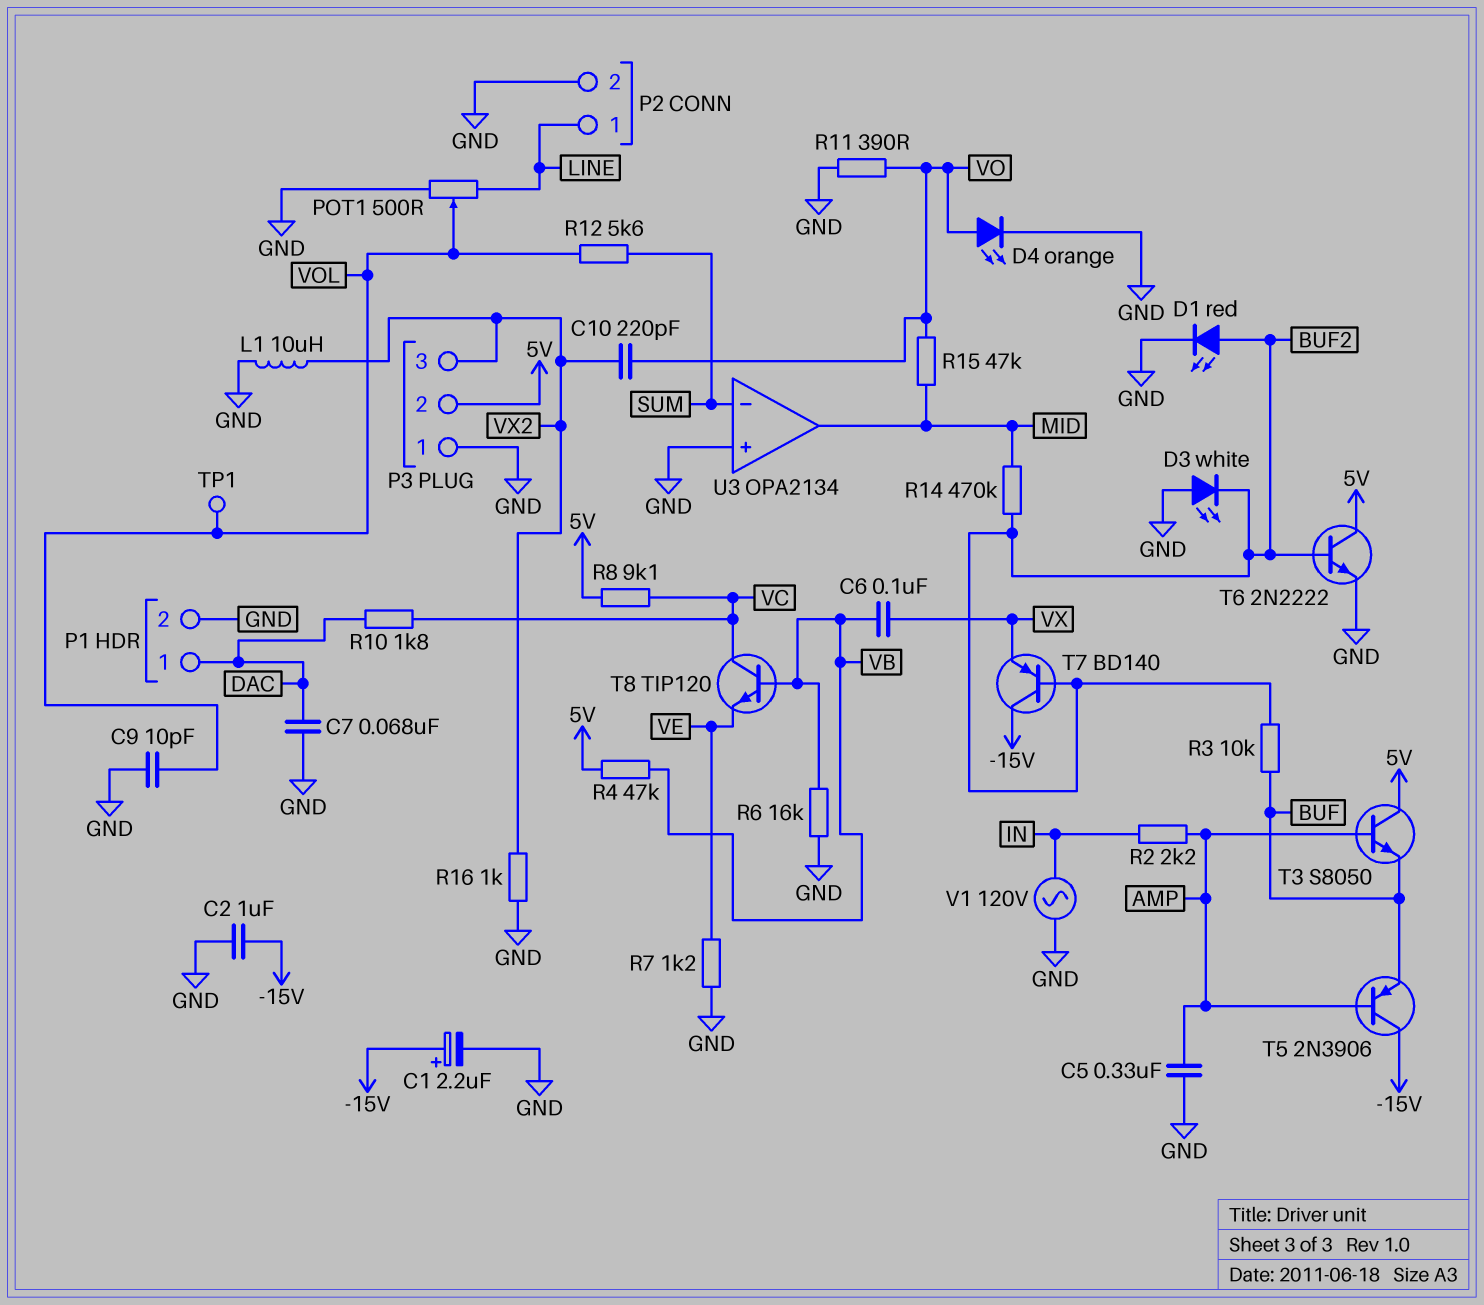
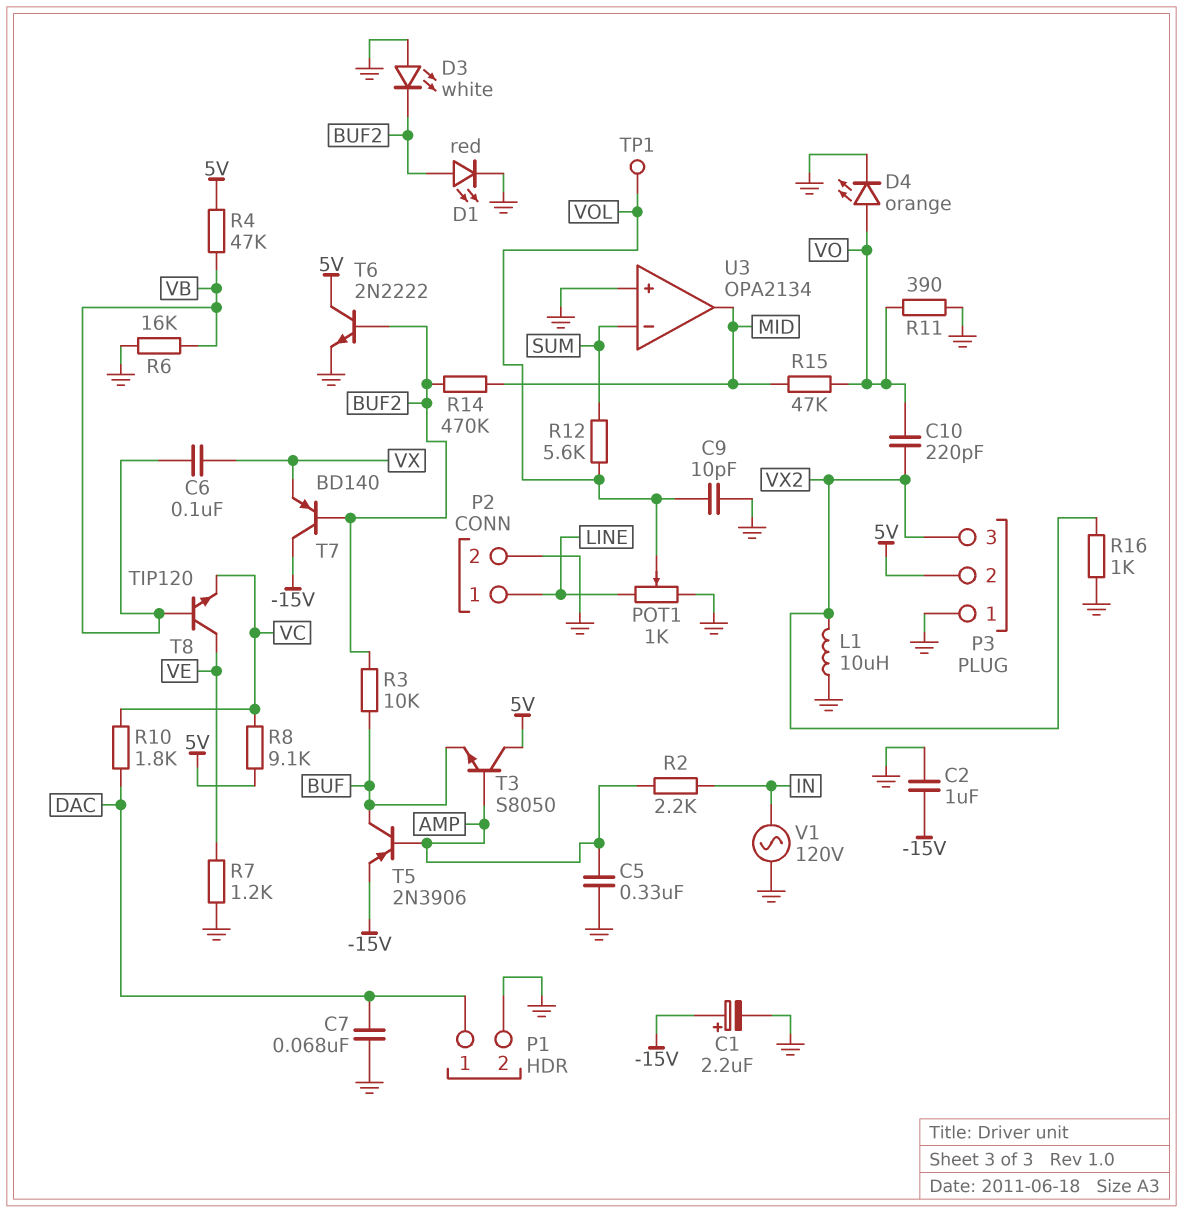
POT1: 500 (GND, LINE, wiper VOL) -> 1k (GND, LINE, wiper VOL)
T5: PNP 2N3906 (B AMP, C -15V, E BUF) -> PNP 2N3906 (B AMP, C BUF, E -15V)
T8: NPN TIP120 (B VB, C VC, E VE) -> NPN TIP120 (B VB, C VE, E VC)

